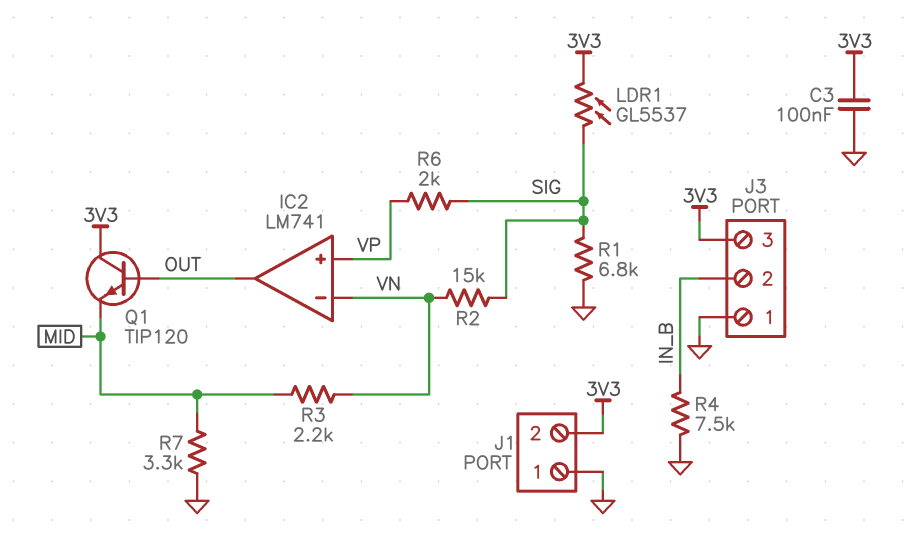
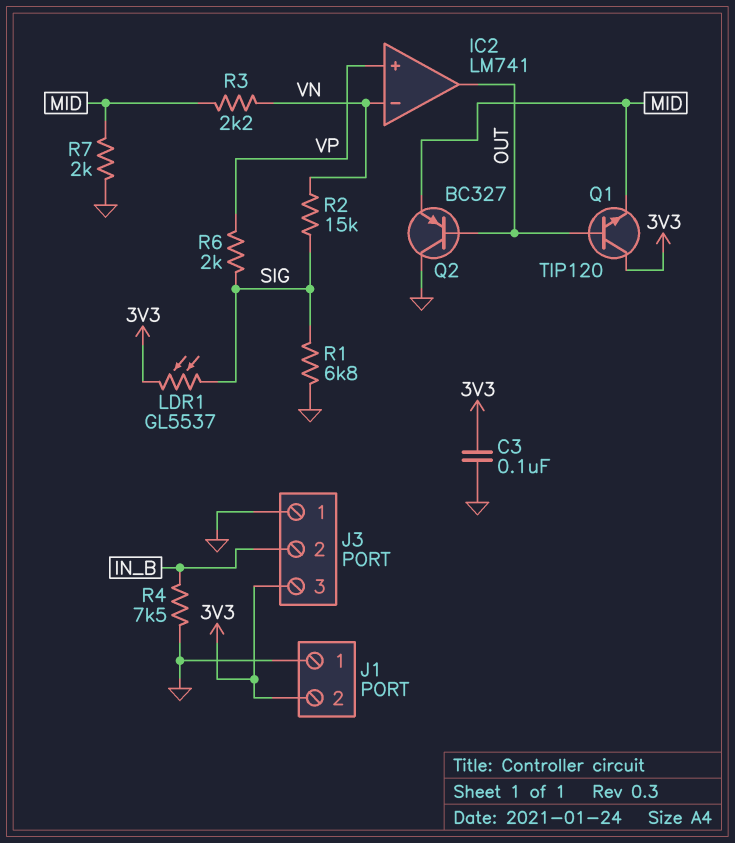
Q2: none -> PNP BC327 (B OUT, C GND, E MID)
R7: 3.3k (GND, MID) -> 2k (GND, MID)

